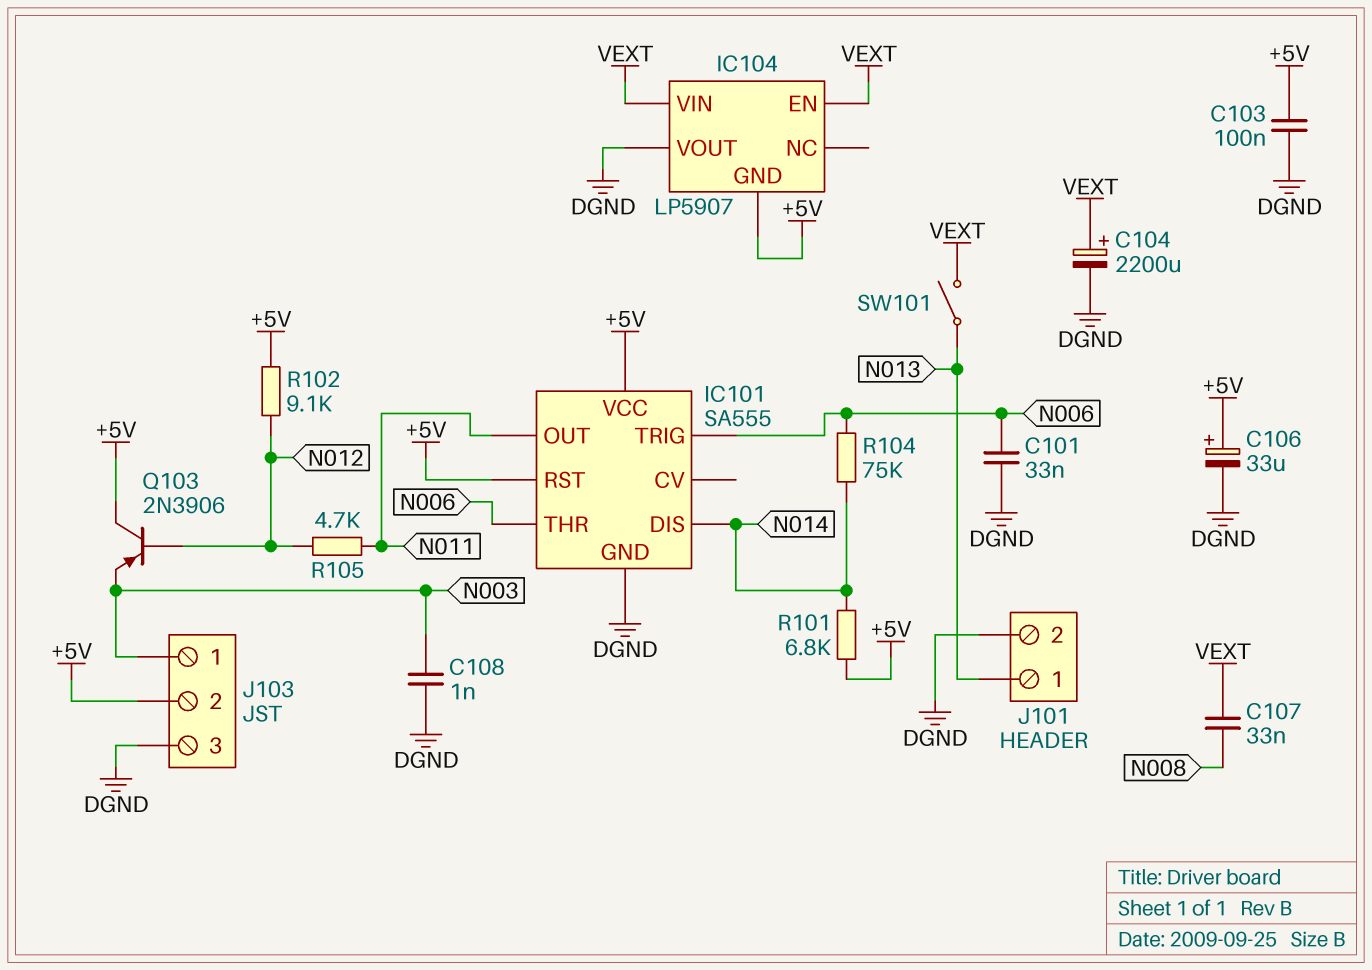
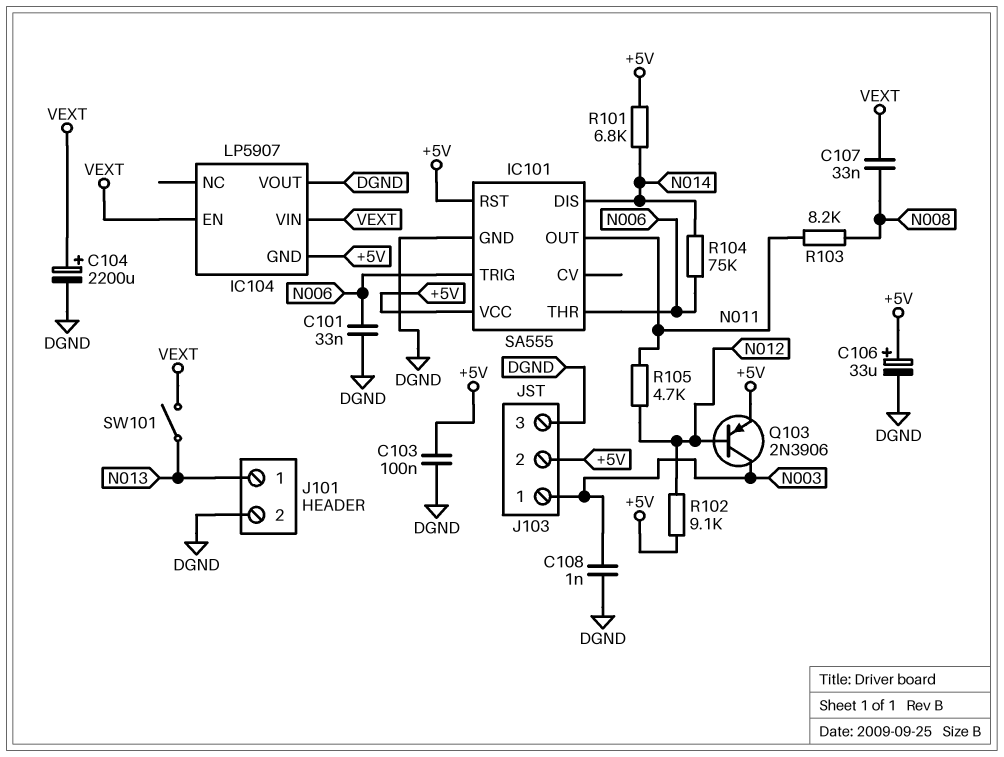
Q103: PNP 2N3906 (B N012, C +5V, E N003) -> PNP 2N3906 (B N012, C N003, E +5V)
R103: none -> 8.2k (N008, N011)

